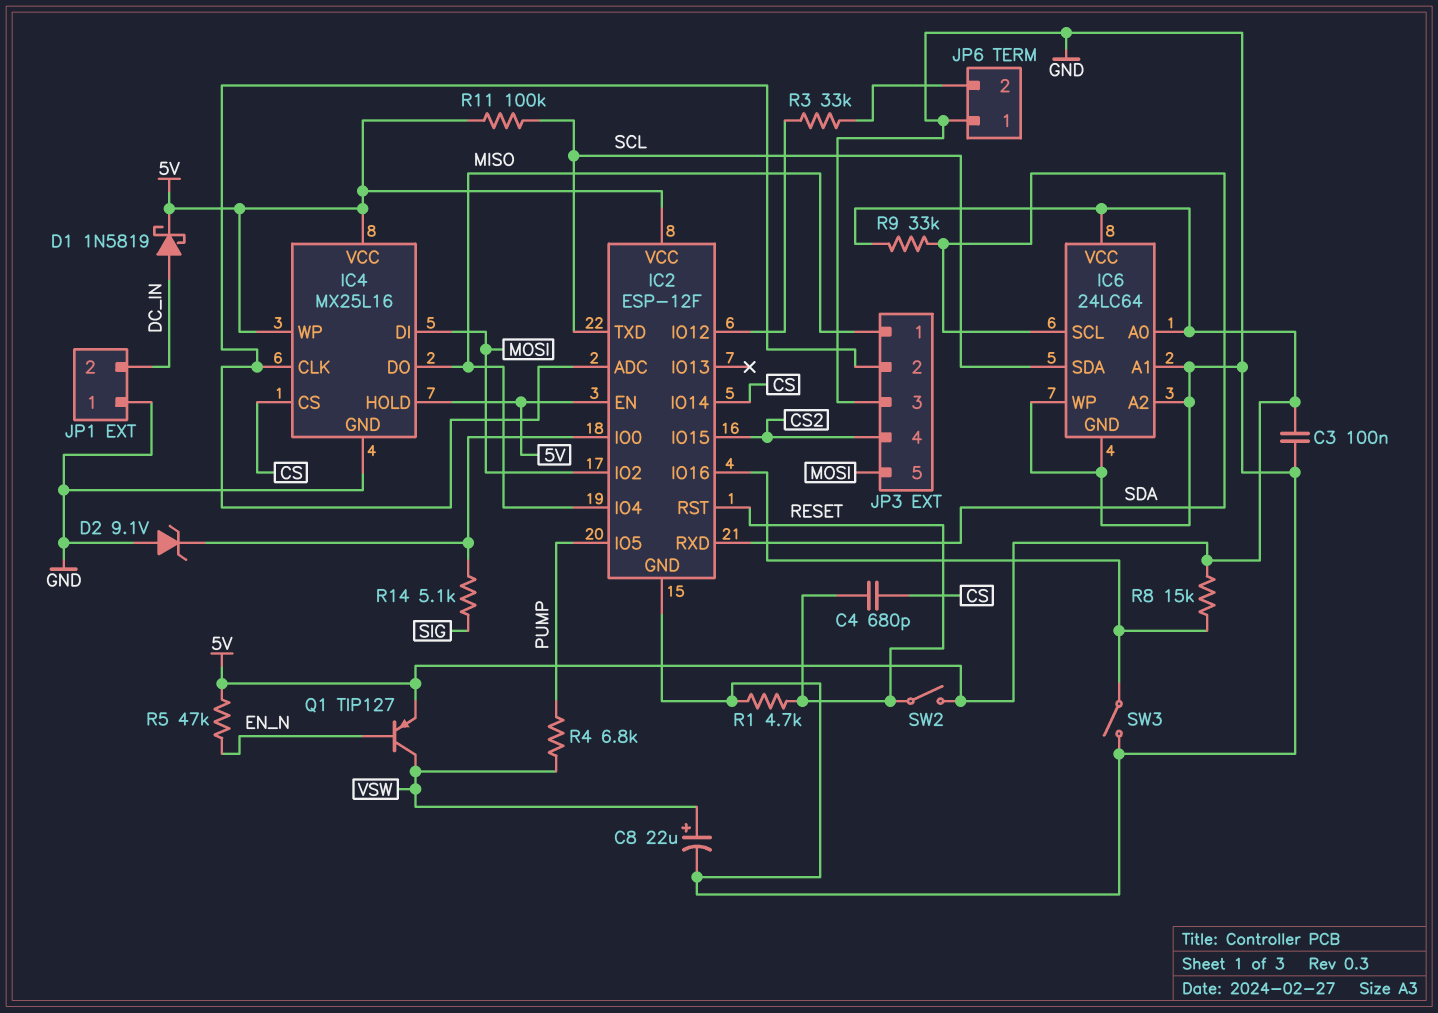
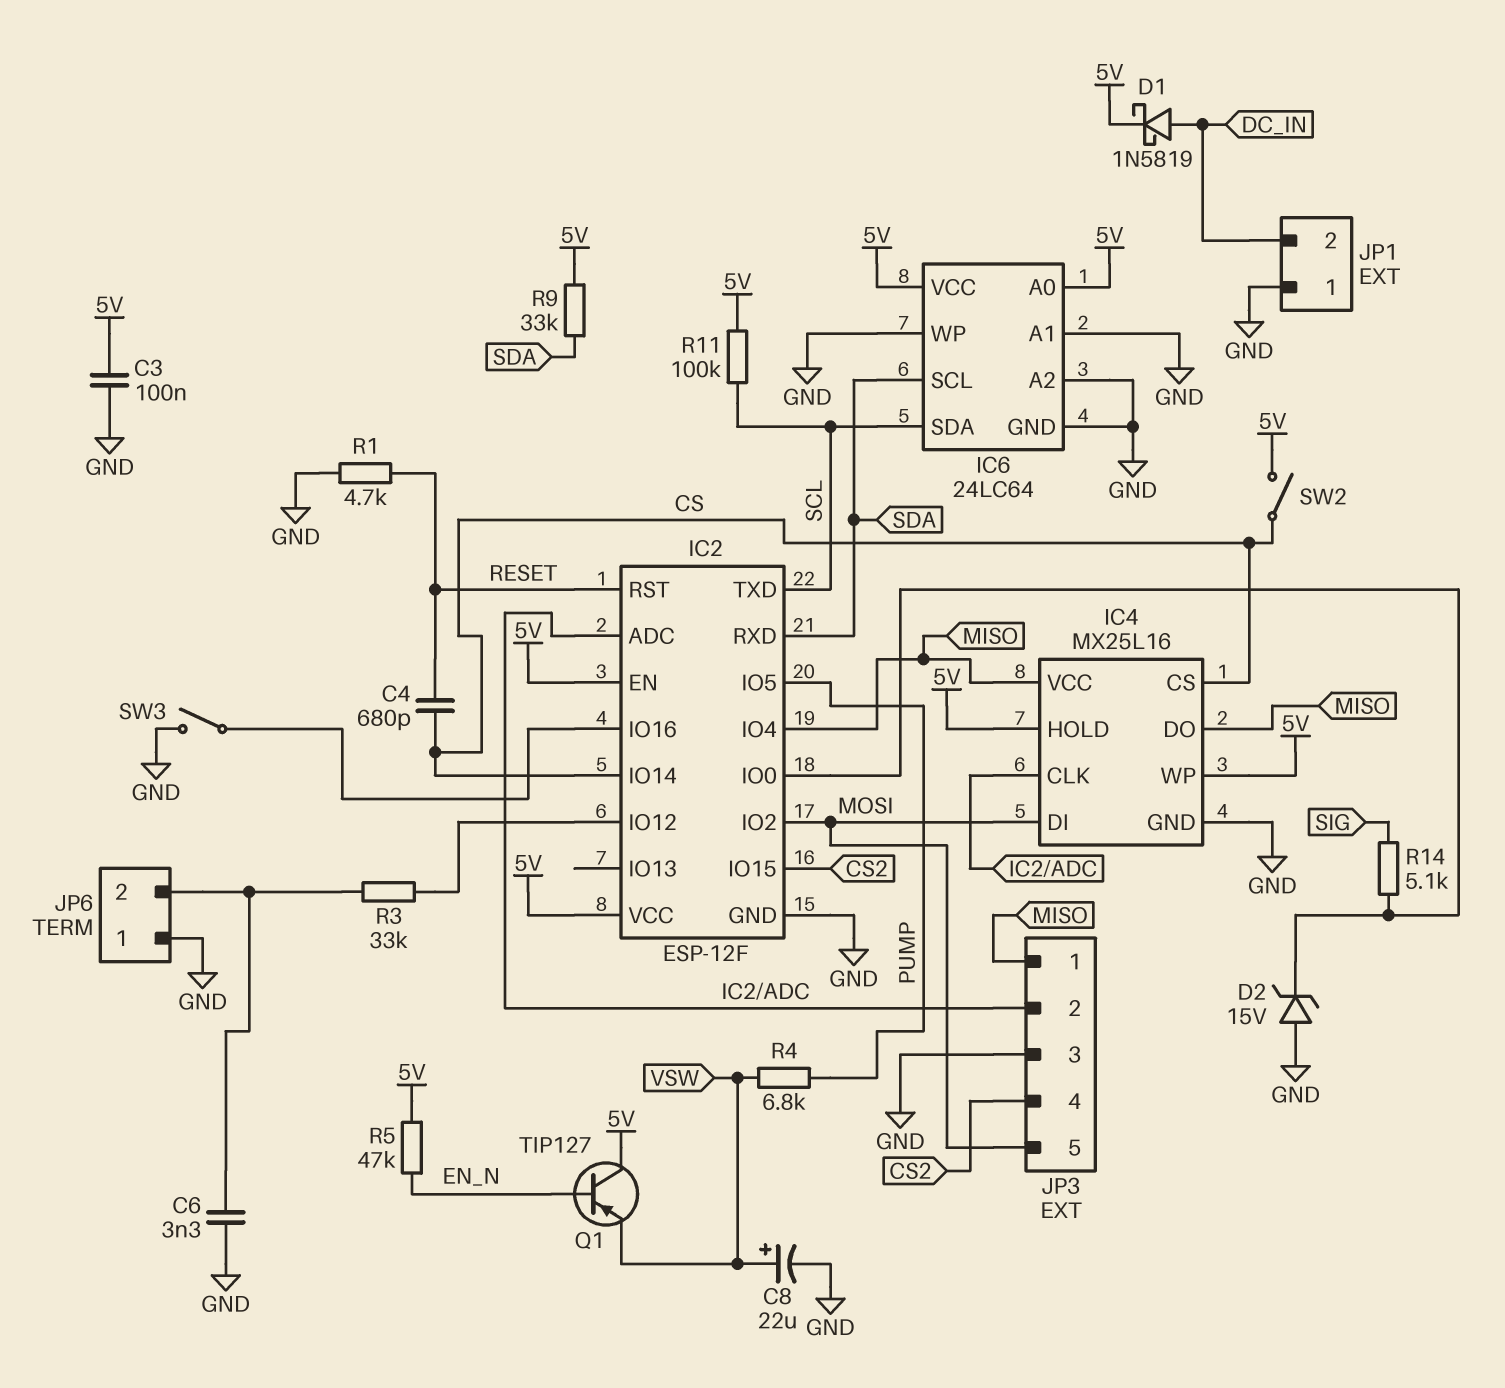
C6: none -> 3.3nF (GND, JP6/2)
D2: zener 9.1V (A GND, K IC2/IO0) -> zener 15V (A GND, K IC2/IO0)
IC4 pin VCC: 5V -> MISO
Q1: PNP TIP127 (B EN_N, C VSW, E 5V) -> PNP TIP127 (B EN_N, C 5V, E VSW)
R8: 15k (5V, IC2/IO16) -> none
SW2: switch (5V, RESET) -> switch (5V, CS)

